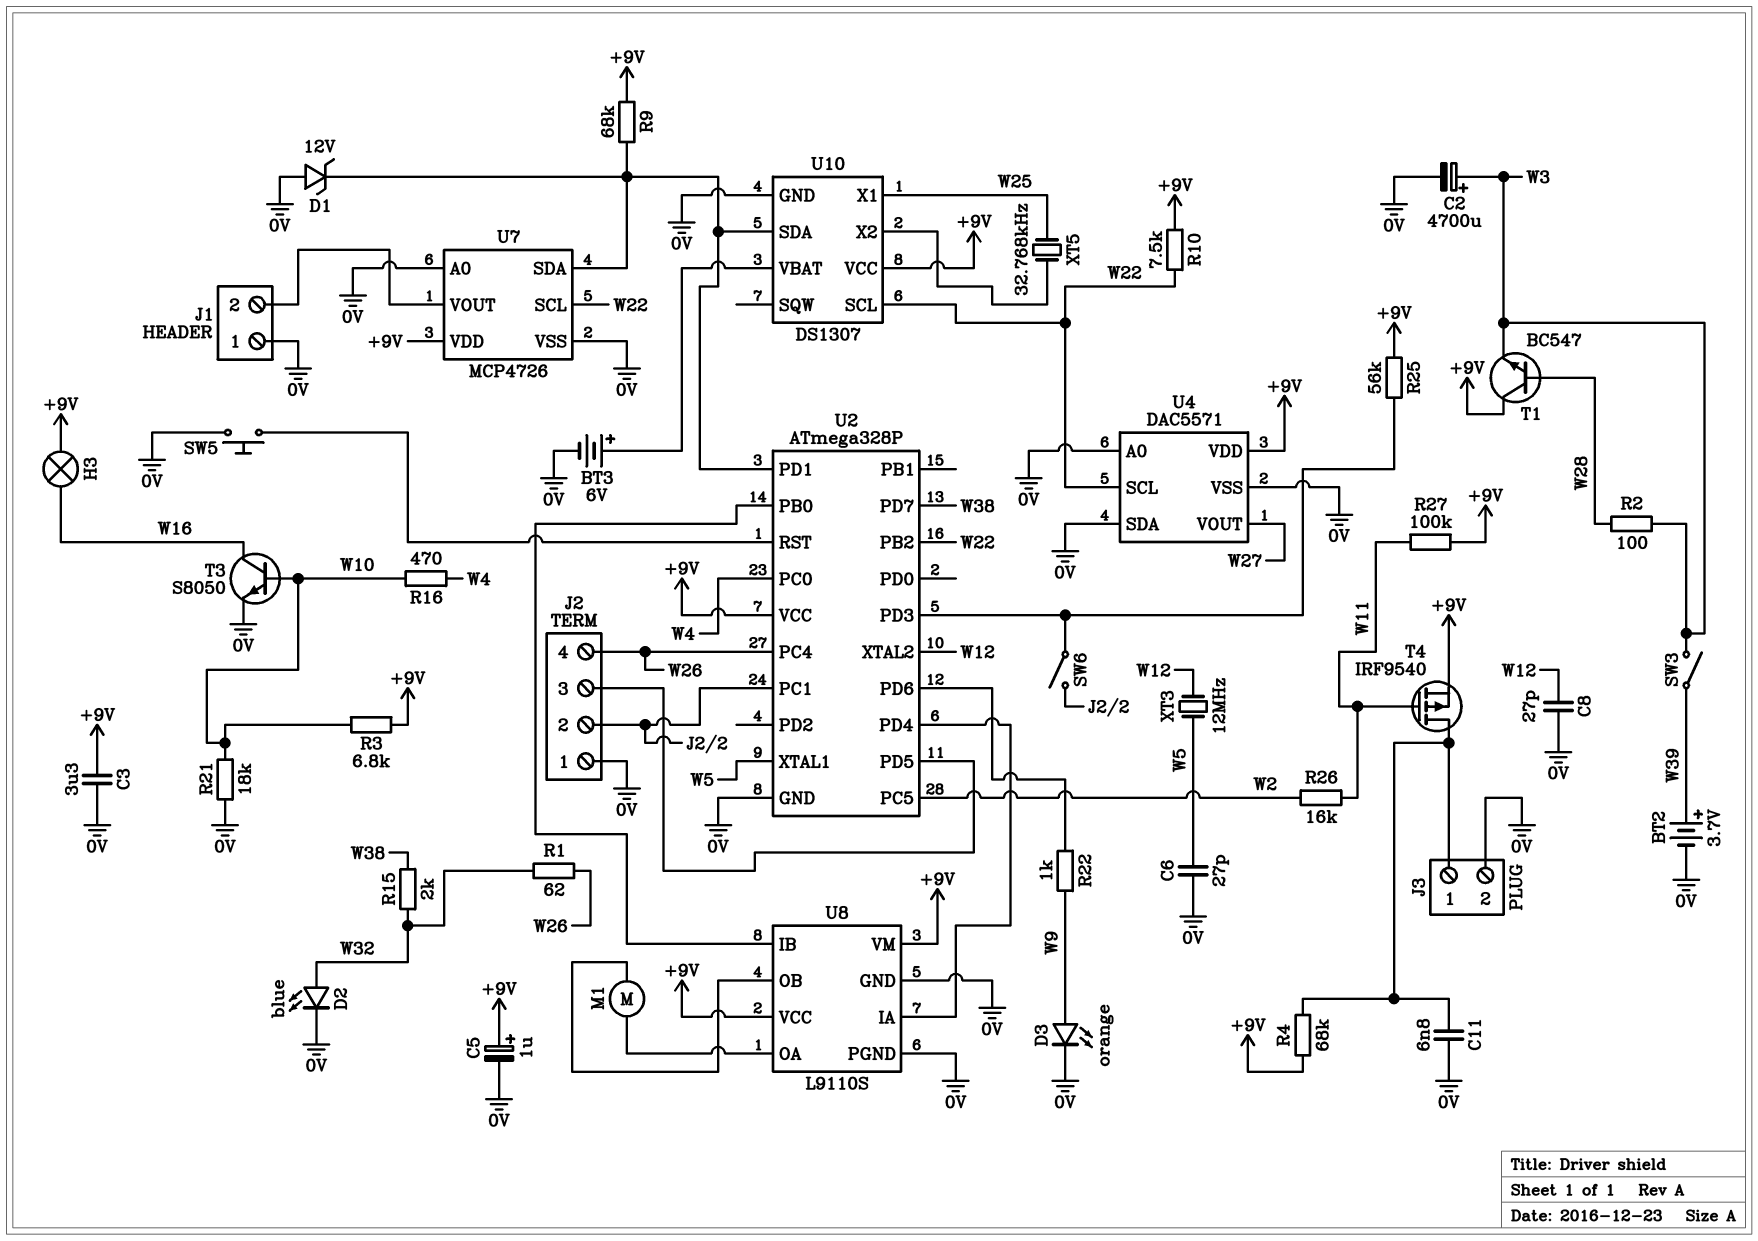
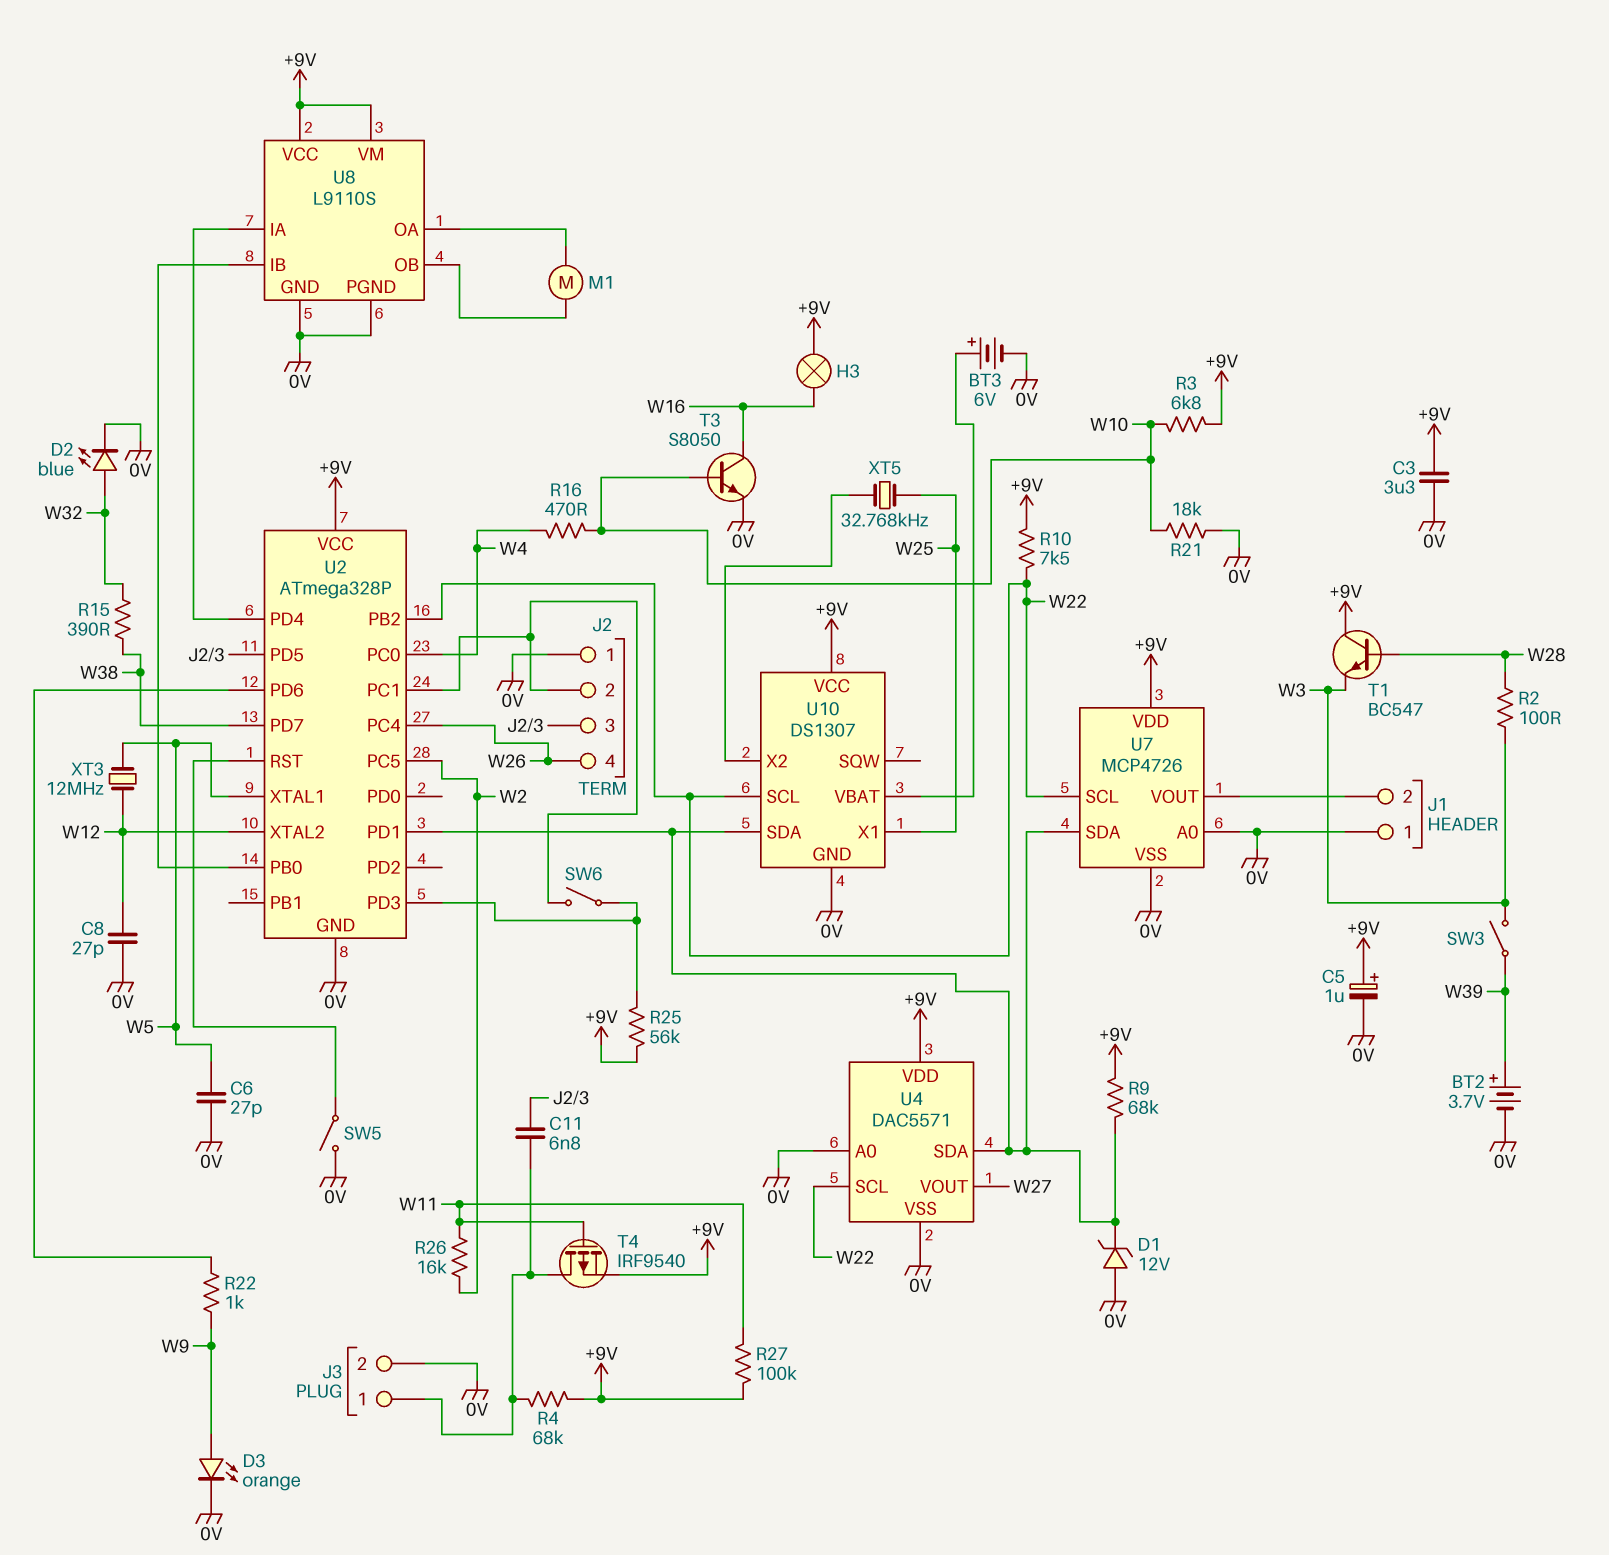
C2: 4700uF (plus W3, minus 0V) -> none
C11: 6.8nF (0V, J3/1) -> 6.8nF (J2/3, J3/1)
R1: 62 (W26, W32) -> none
R15: 2k (W32, W38) -> 390 (W32, W38)
SW5: button (0V, U2/RST) -> switch (0V, U2/RST)
U4 pin SDA: 0V -> U2/PD1

